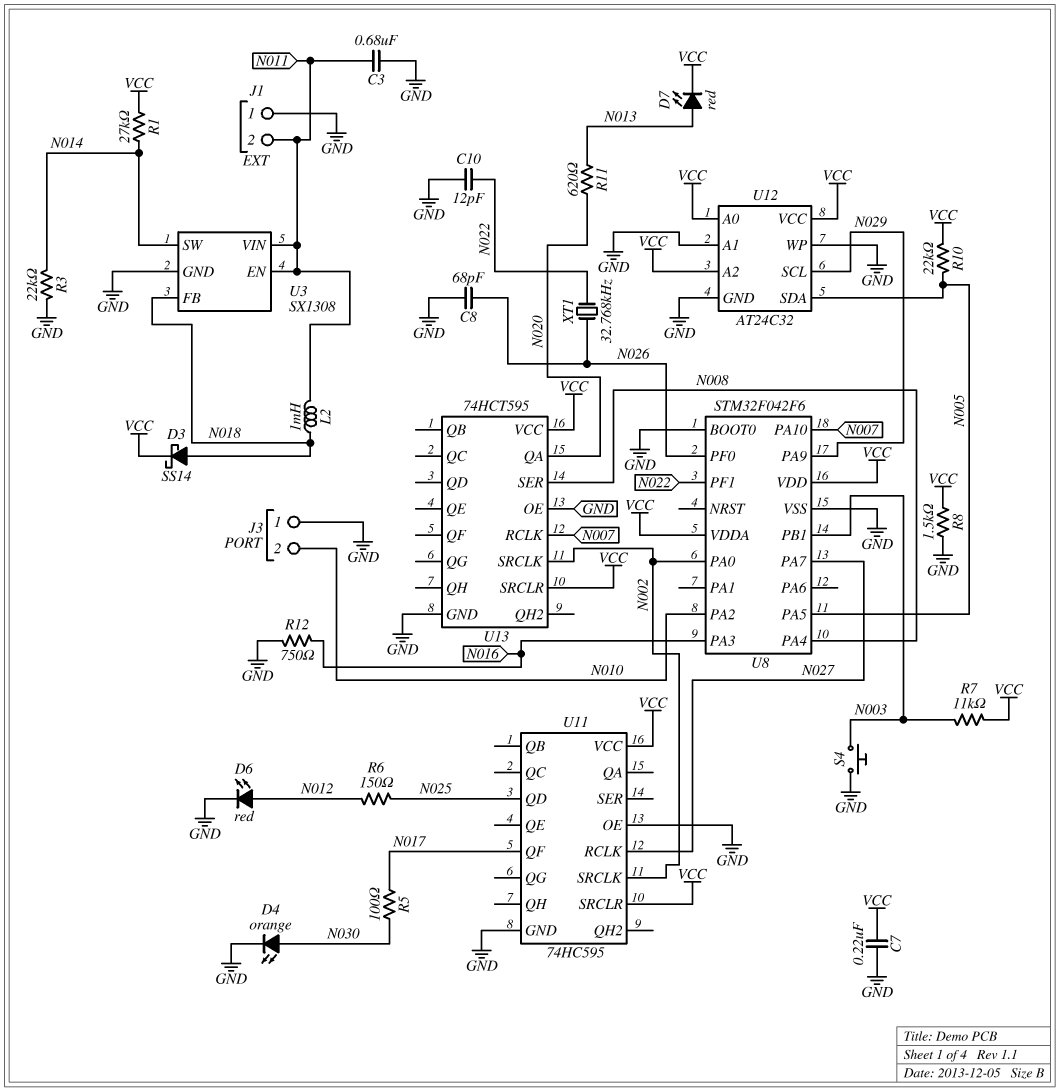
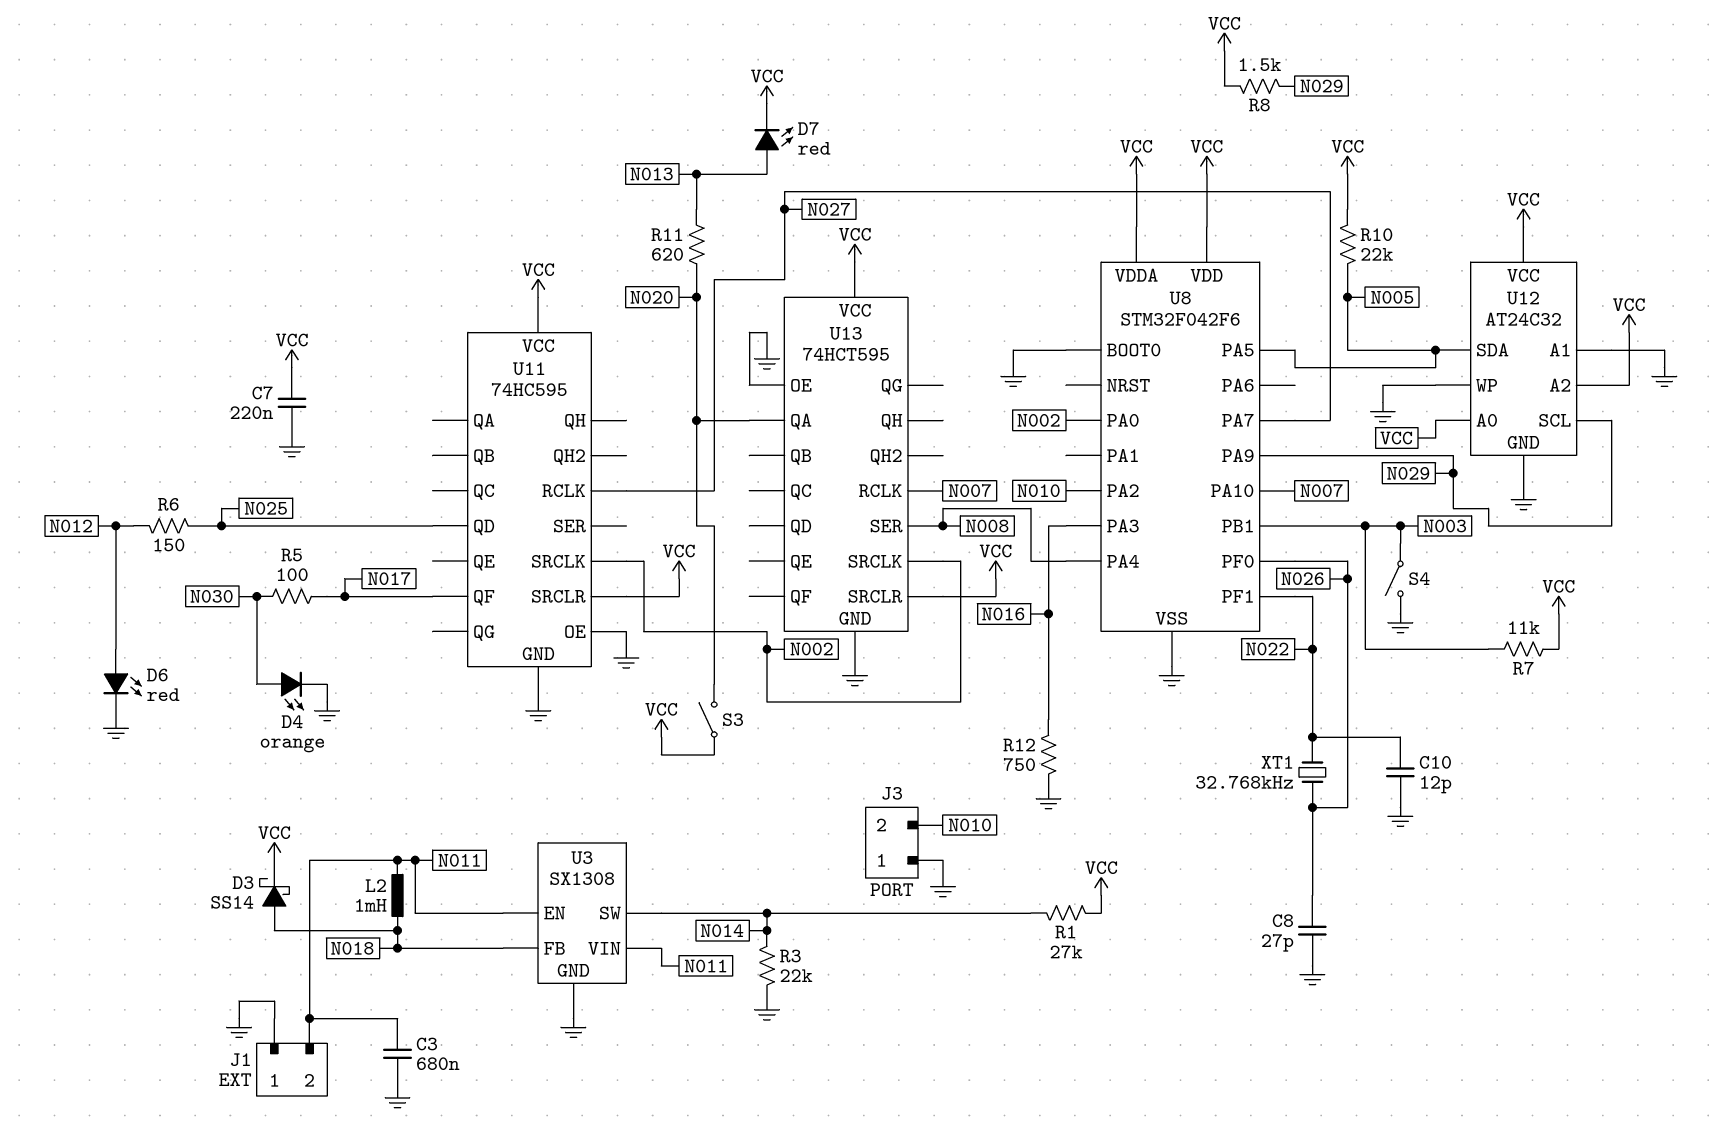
C8: 68pF (GND, N026) -> 27pF (GND, N026)
R8: 1.5k (GND, VCC) -> 1.5k (N029, VCC)
S3: none -> switch (N020, VCC)
S4: button (GND, N003) -> switch (GND, N003)

